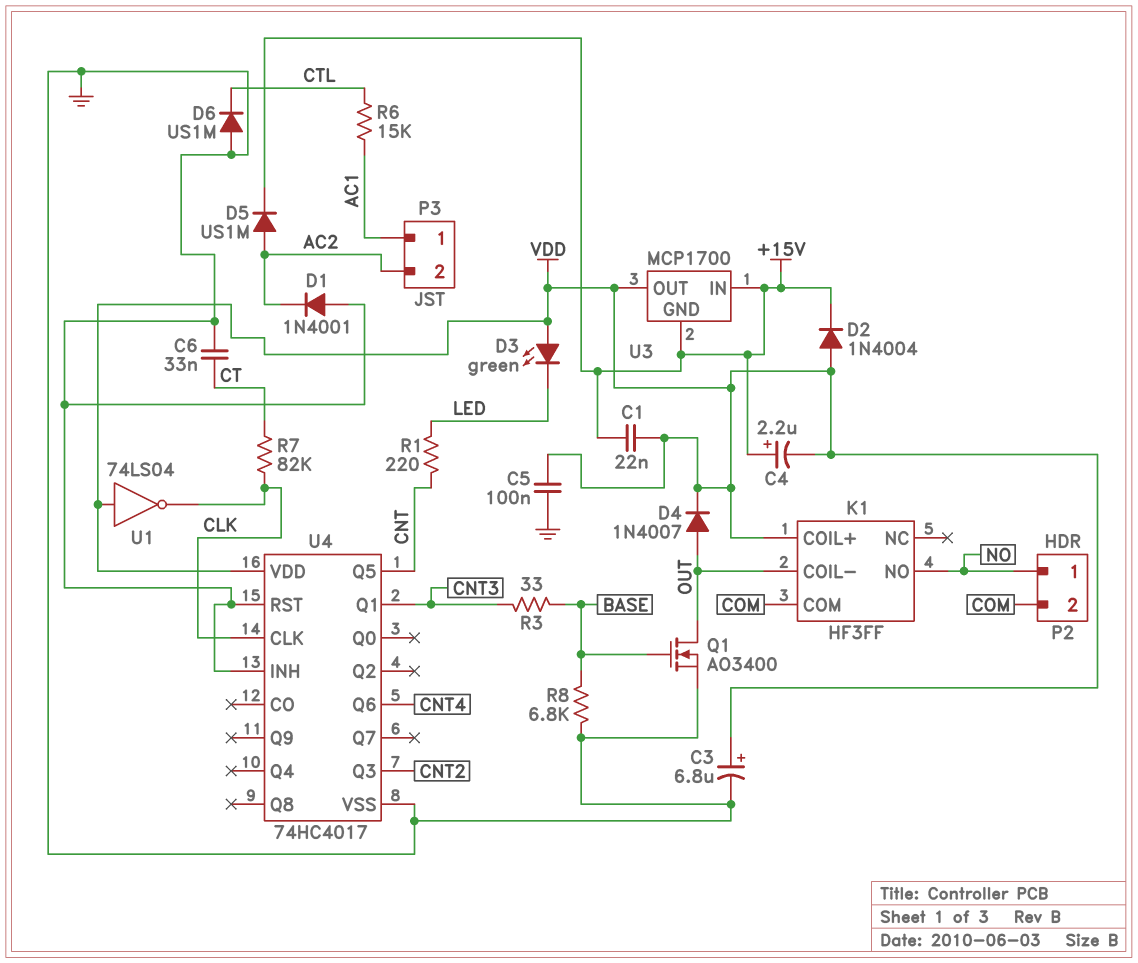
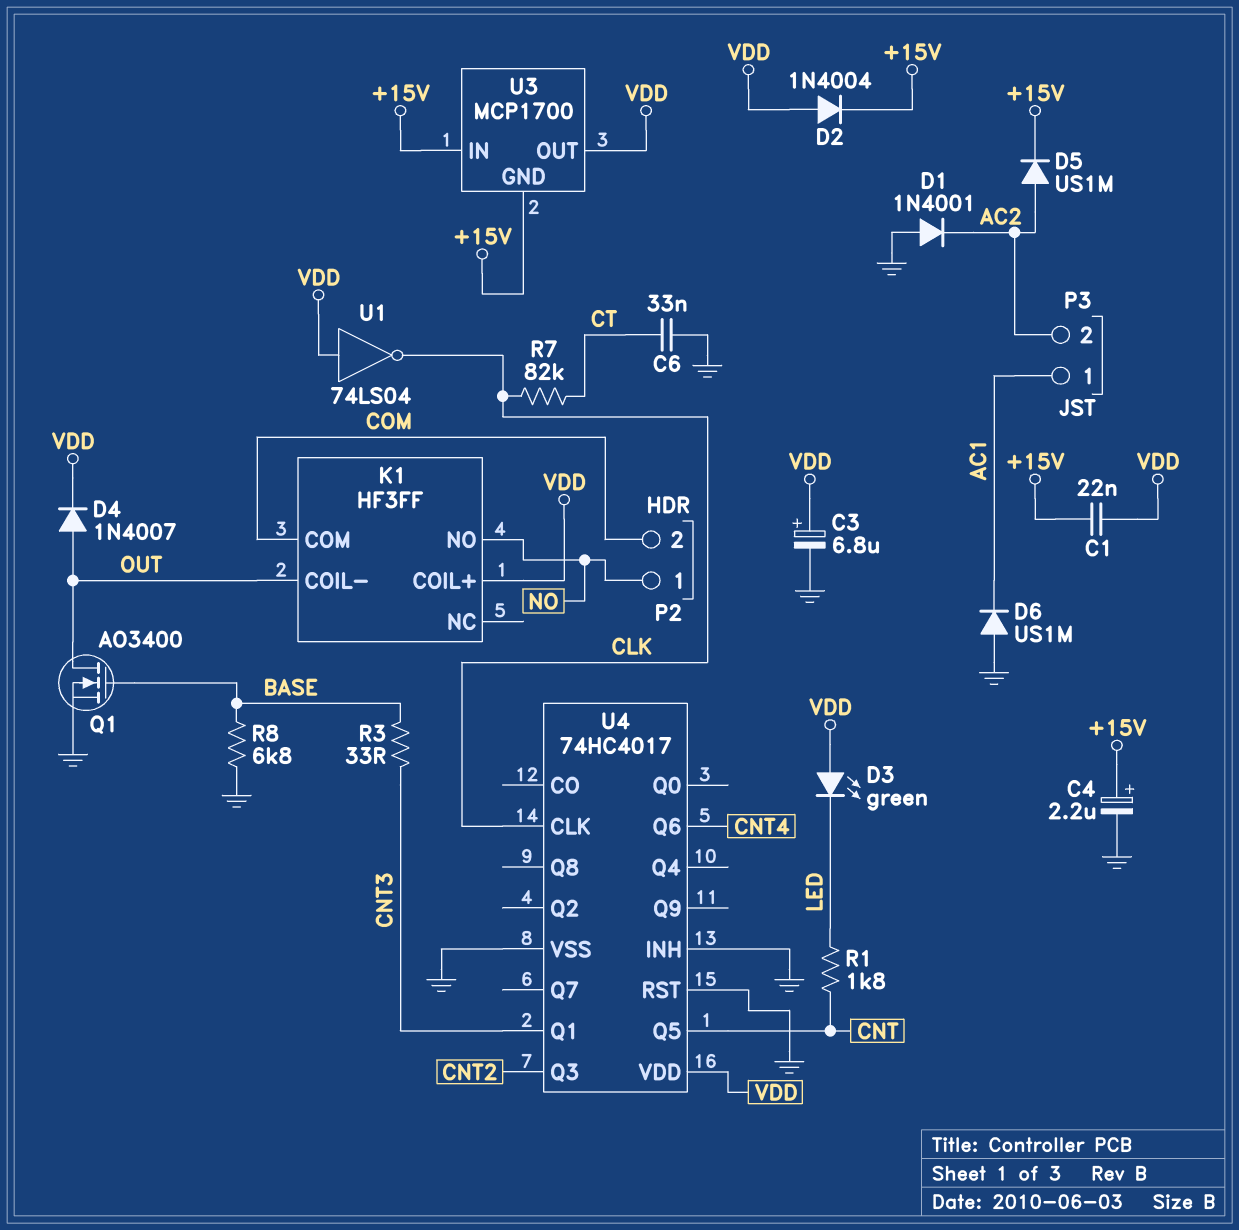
C4: 2.2uF (plus +15V, minus VDD) -> 2.2uF (plus +15V, minus GND)
C5: 100nF (GND, VDD) -> none
D6: diode US1M (A GND, K CTL) -> diode US1M (A GND, K AC1)
R1: 220 (CNT, LED) -> 1.8k (CNT, LED)
R6: 15k (AC1, CTL) -> none

